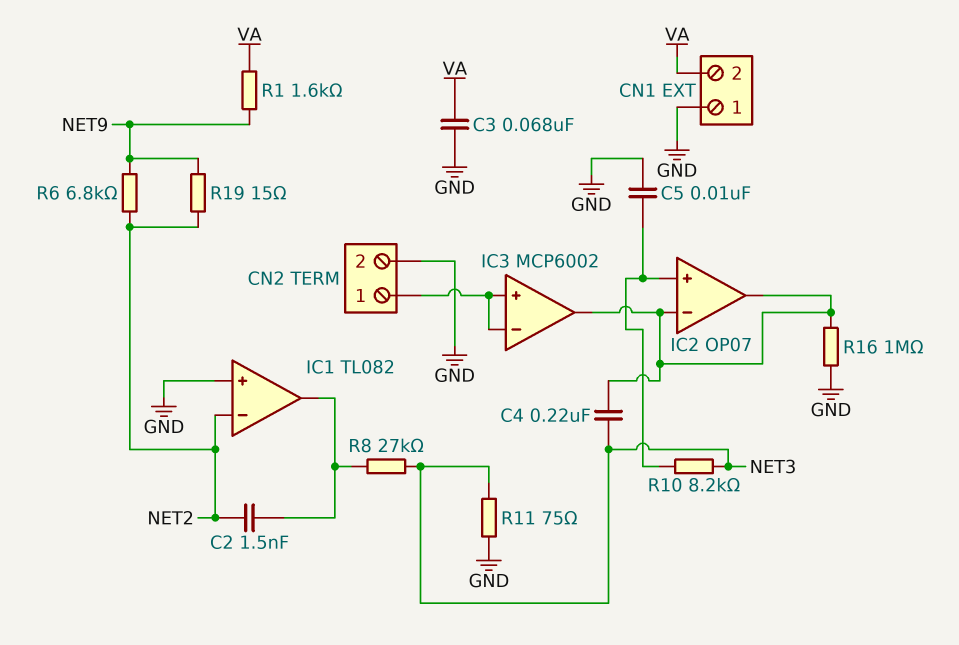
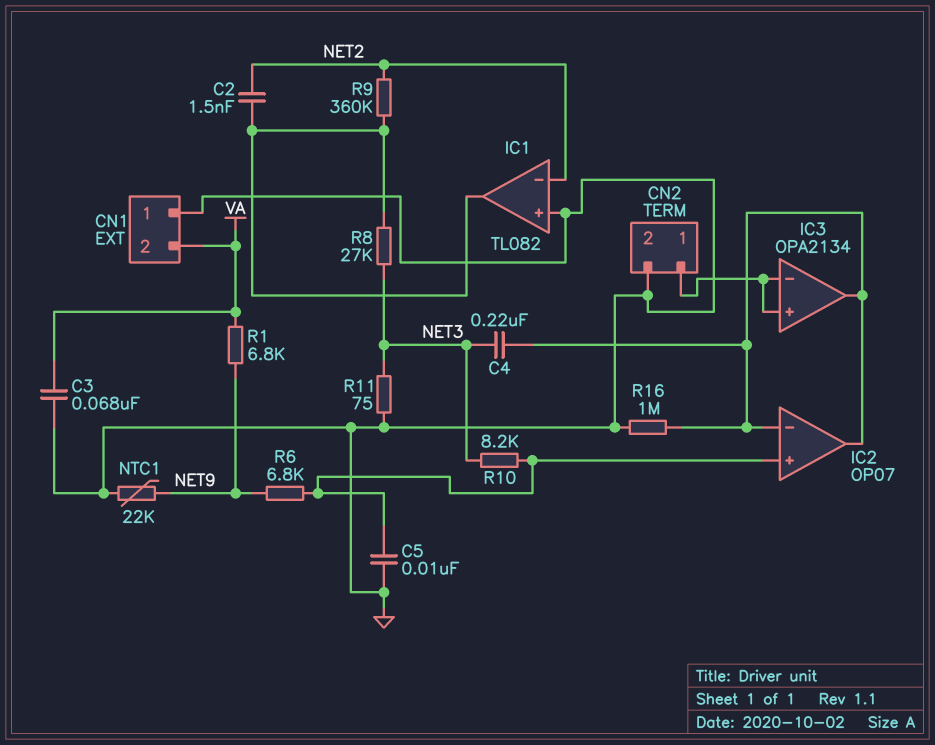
IC3: MCP6002 -> OPA2134
NTC1: none -> 22k (GND, NET9)
R1: 1.6k (NET9, VA) -> 6.8k (NET9, VA)
R6: 6.8k (NET2, NET9) -> 6.8k (IC2/in+, NET9)
R9: none -> 360k (IC1/out, NET2)
R19: 15 (NET2, NET9) -> none

